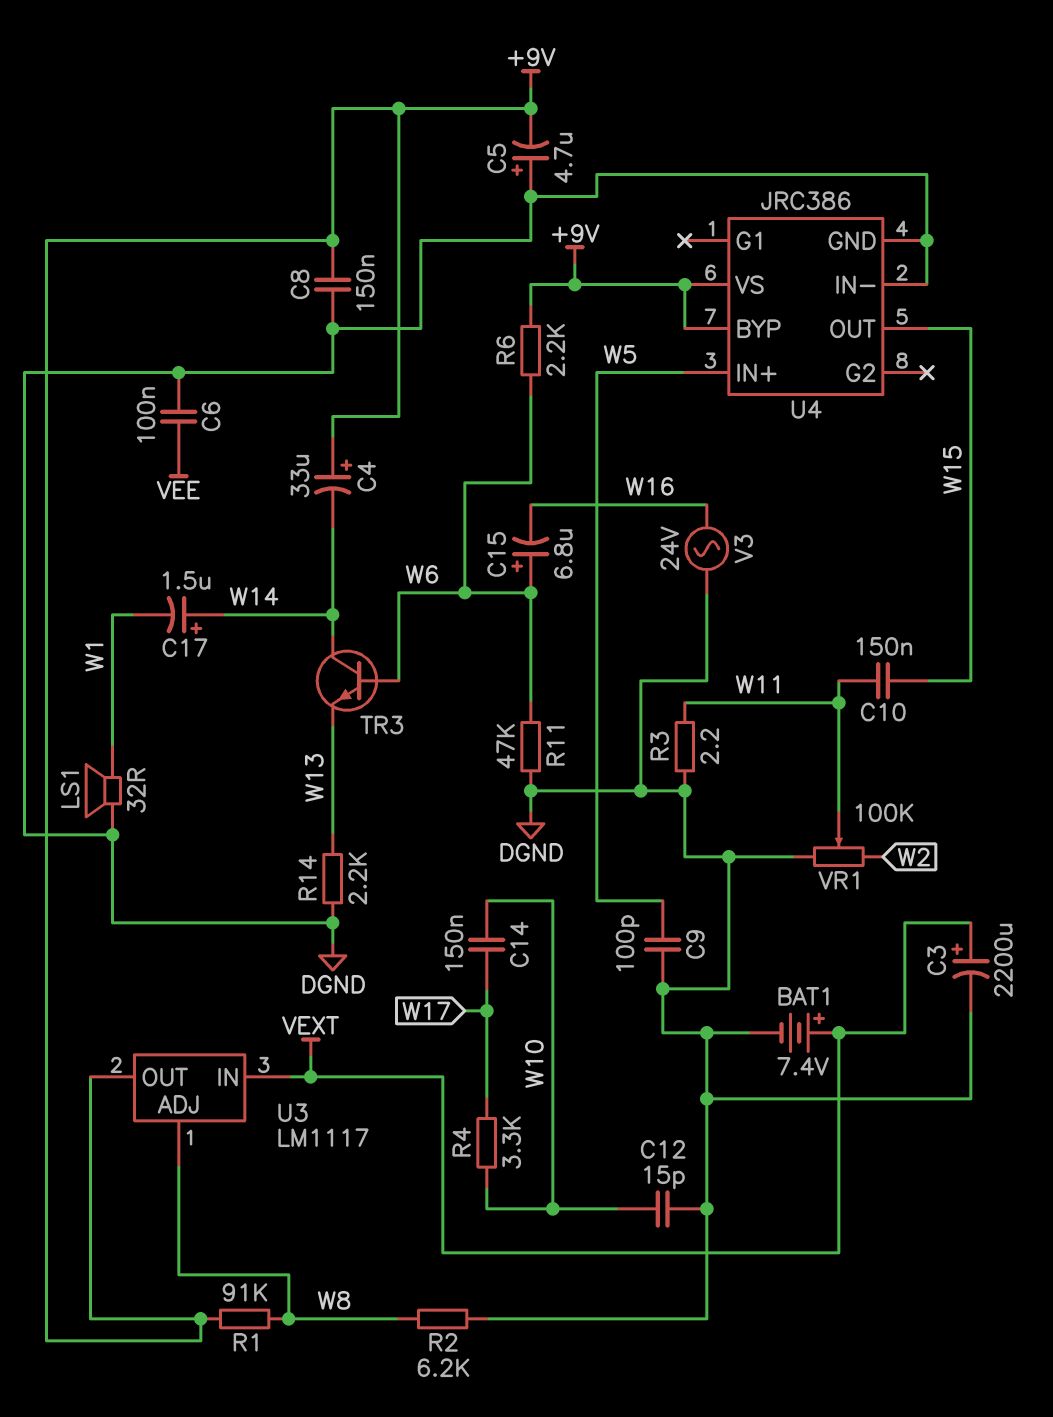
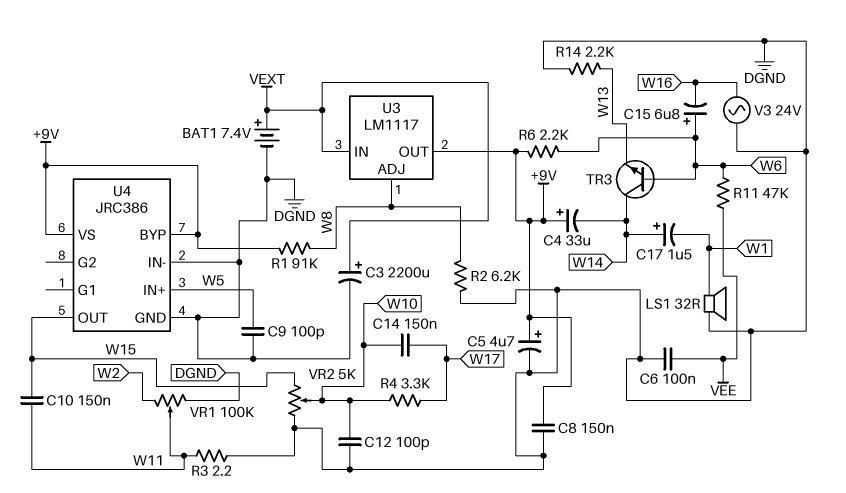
C5: 4.7uF (plus DGND, minus +9V) -> 4.7uF (plus +9V, minus DGND)
C12: 15pF (DGND, W10) -> 100pF (DGND, W10)
R11: 47k (DGND, W6) -> 47k (VEE, W6)
VR2: none -> 5k (DGND, W15, wiper W10)

